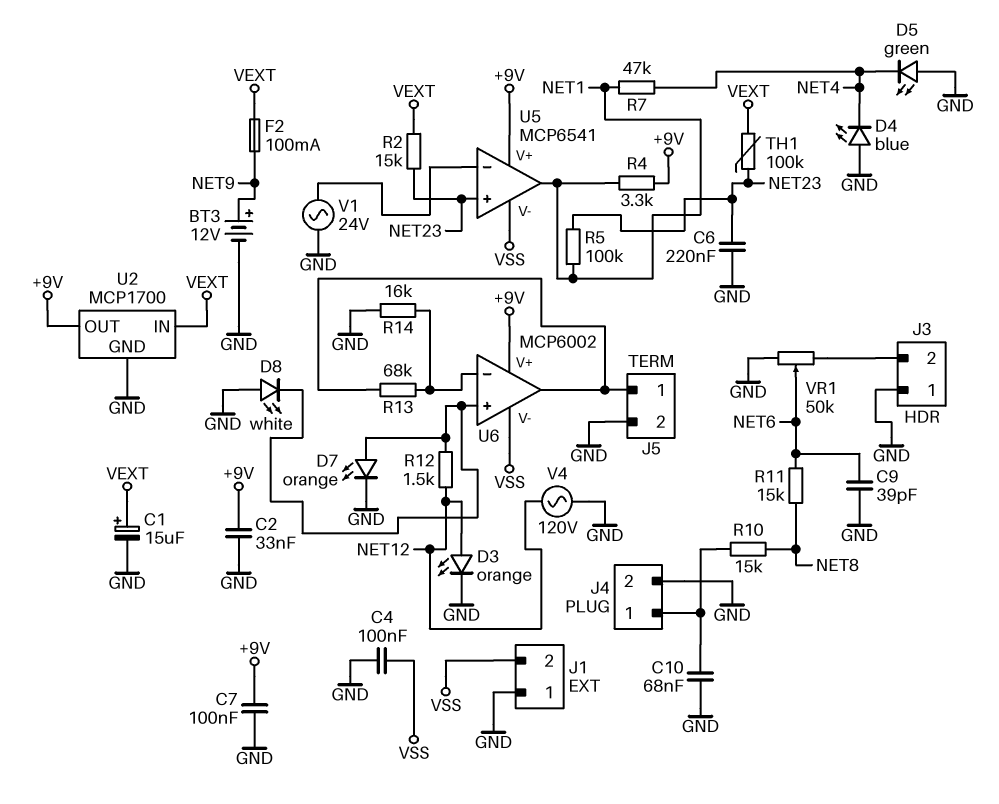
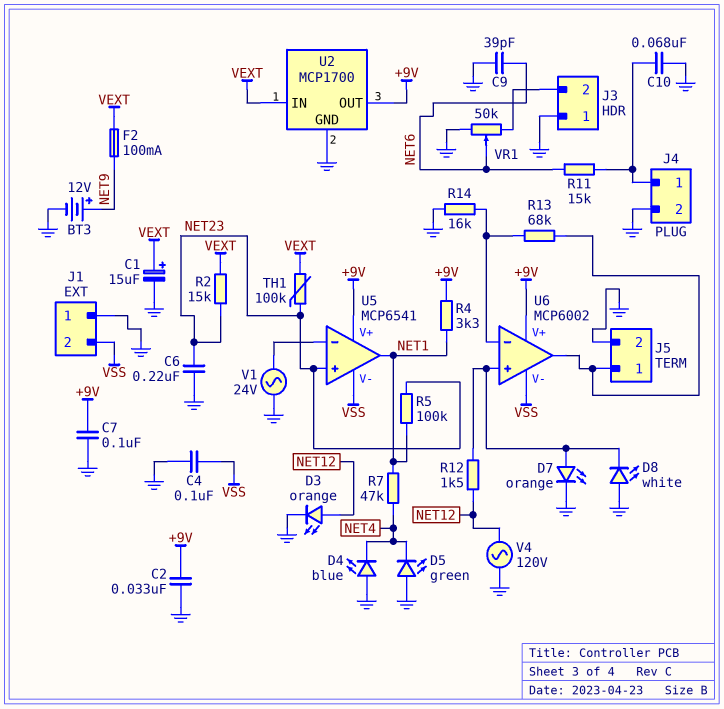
R10: 15k (J4/1, NET8) -> none
R11: 15k (NET6, NET8) -> 15k (J4/1, NET6)

